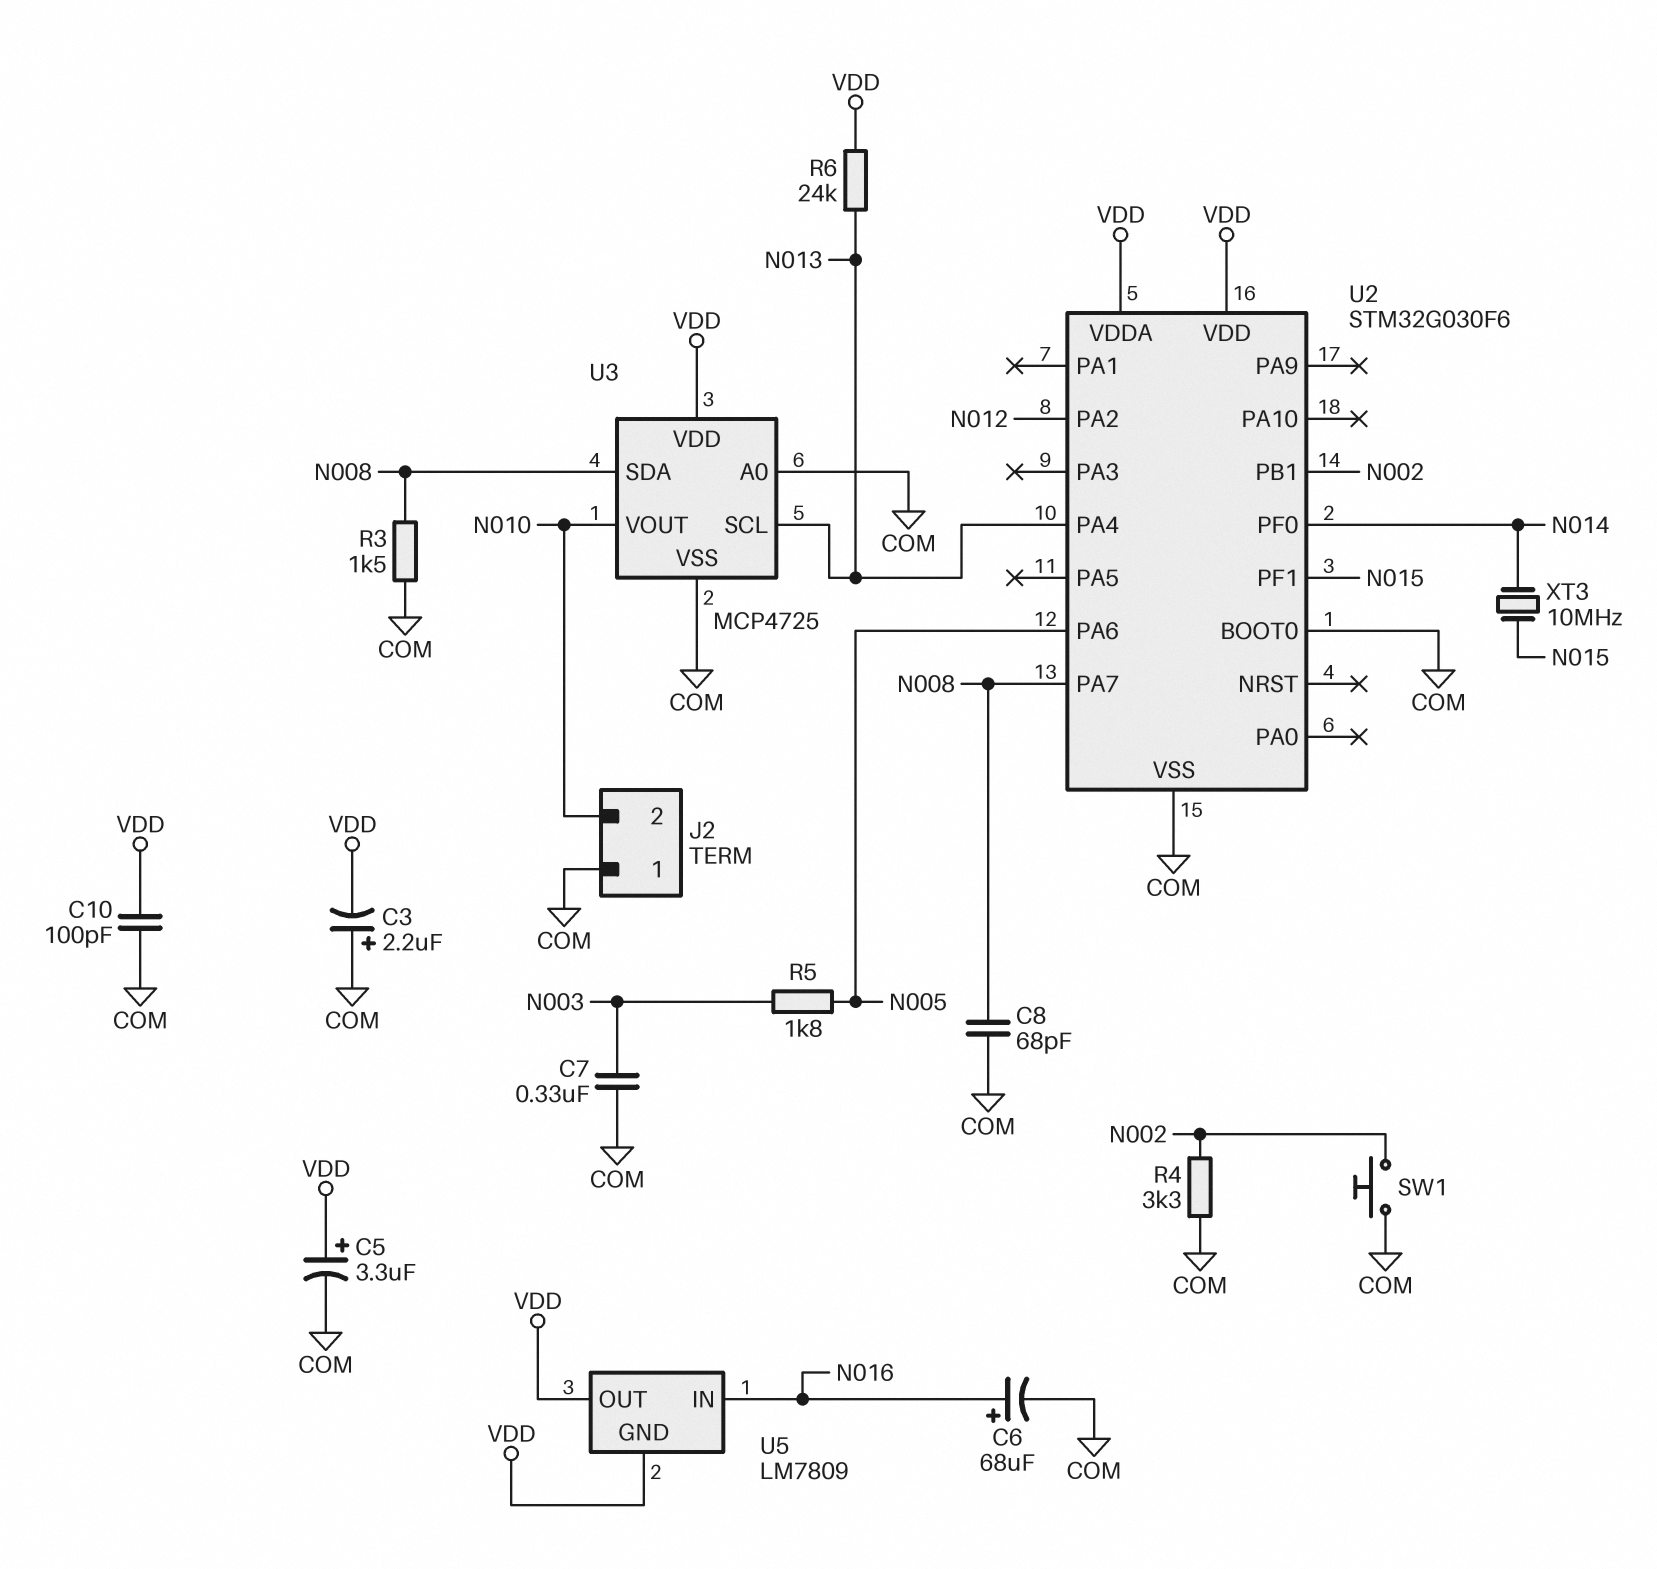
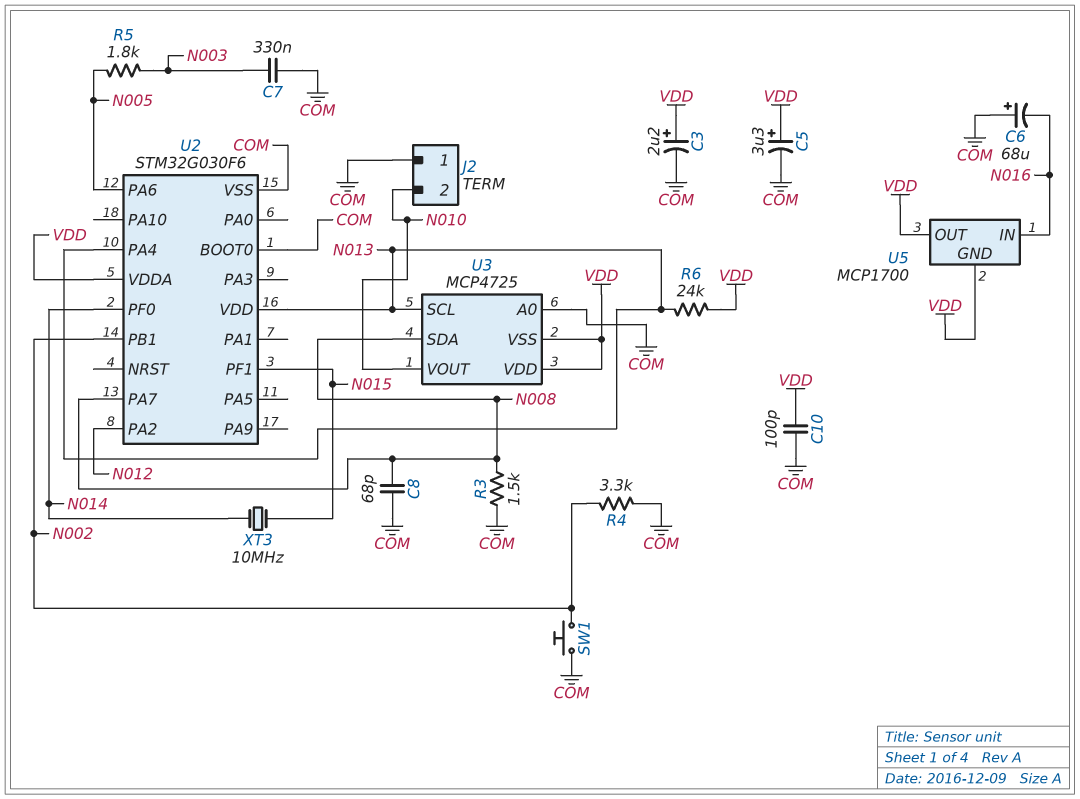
C3: 2.2uF (plus COM, minus VDD) -> 2.2uF (plus VDD, minus COM)
C6: 68uF (plus N016, minus COM) -> 68uF (plus COM, minus N016)
U2 pin VDD: VDD -> N013
U3 pin VSS: COM -> VDD
U5: LM7809 -> MCP1700

